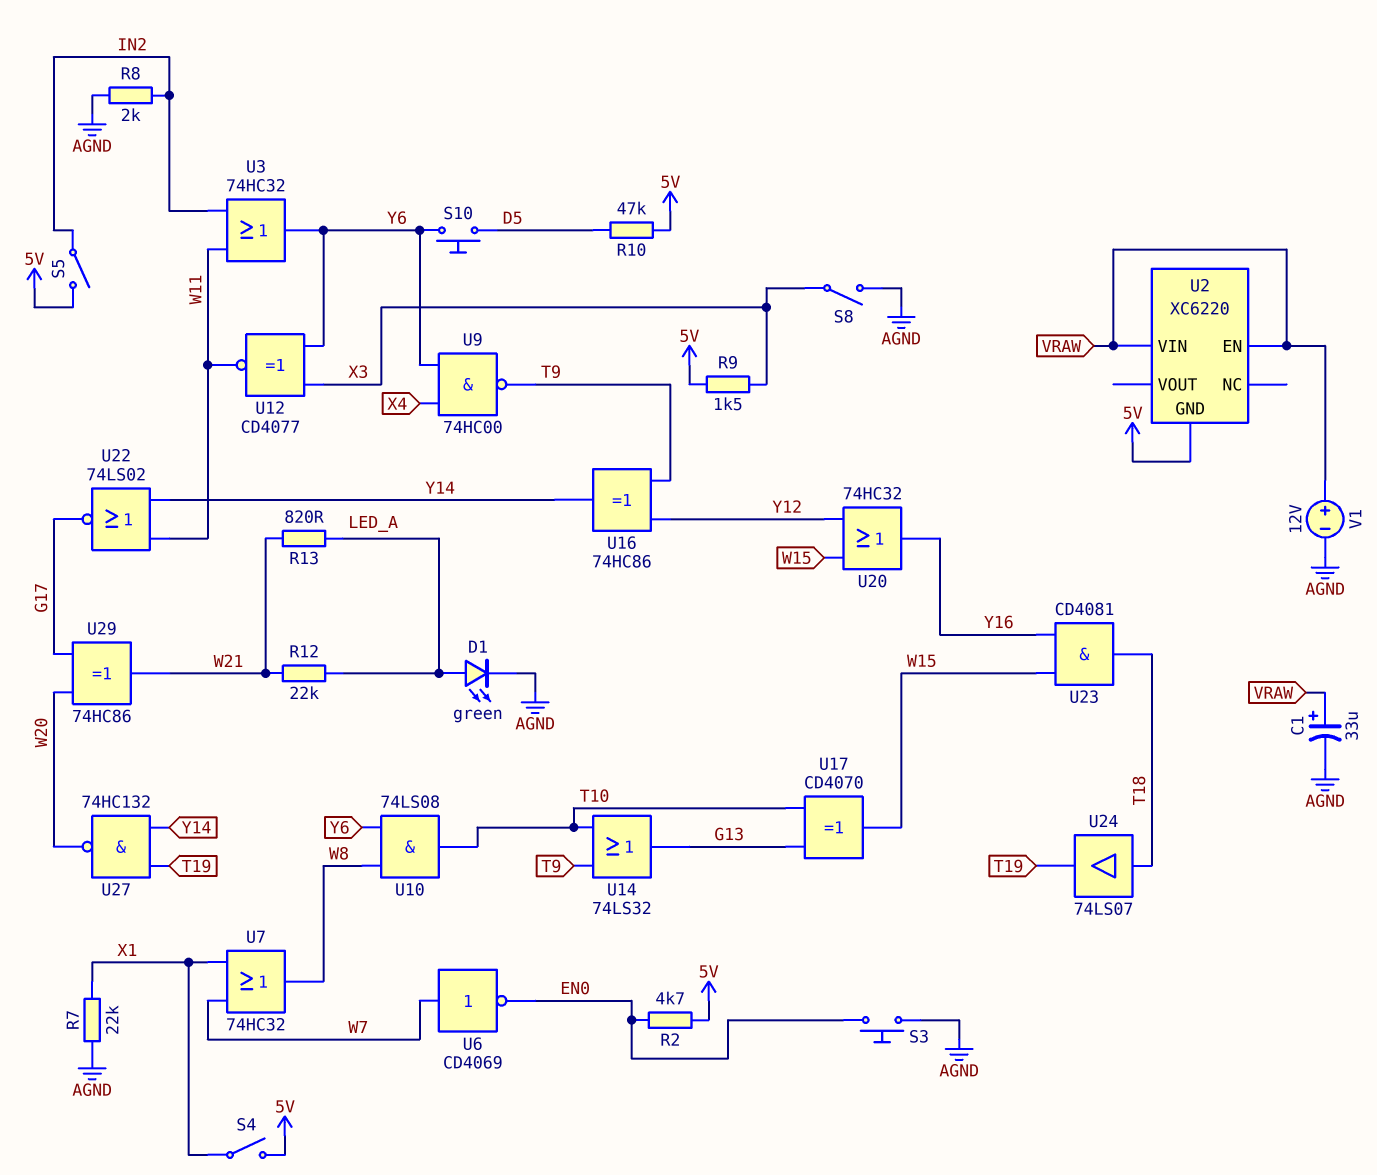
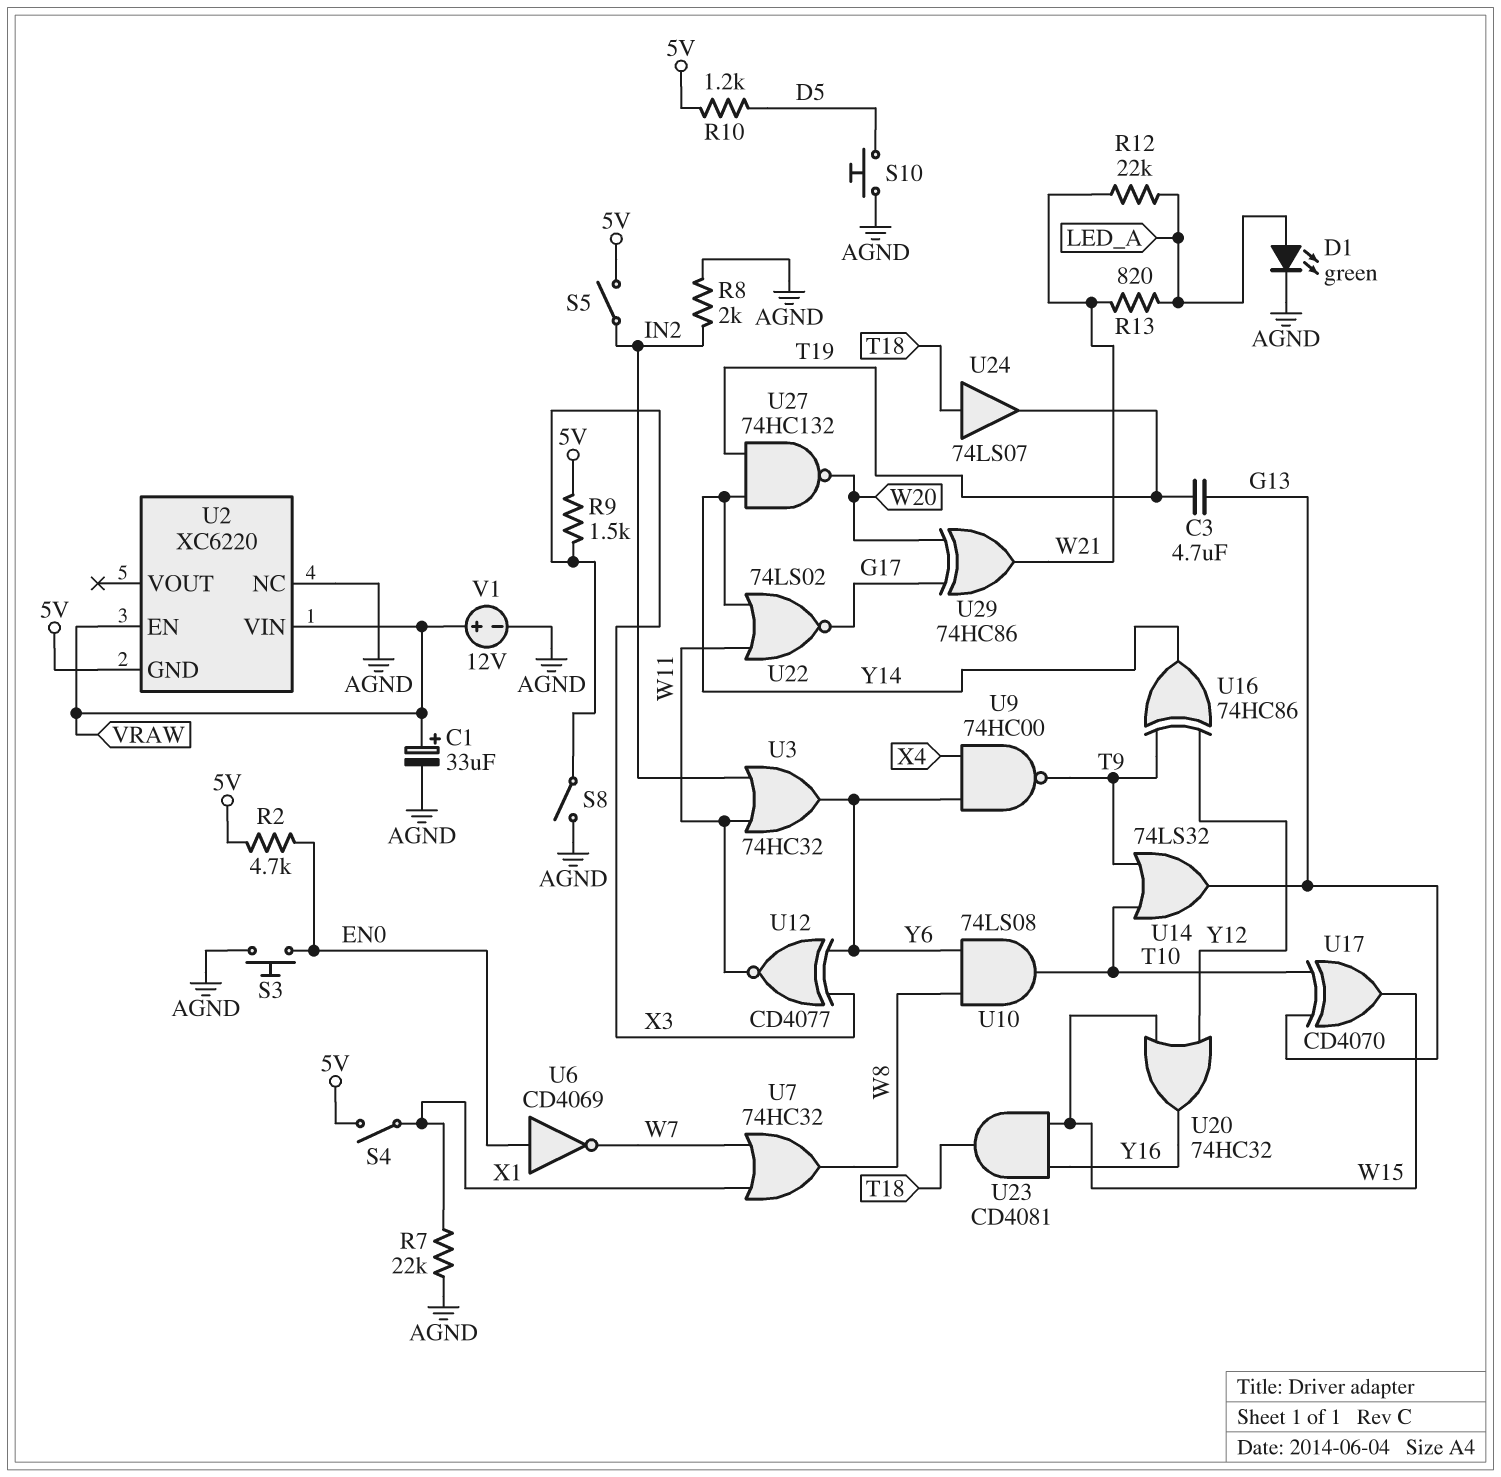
C3: none -> 4.7uF (G13, T19)
R10: 47k (5V, D5) -> 1.2k (5V, D5)
S10: button (D5, Y6) -> button (AGND, D5)
U2 pin NC: none -> AGND
U6: NOT CD4069 (in W7, out EN0) -> NOT CD4069 (in EN0, out W7)

